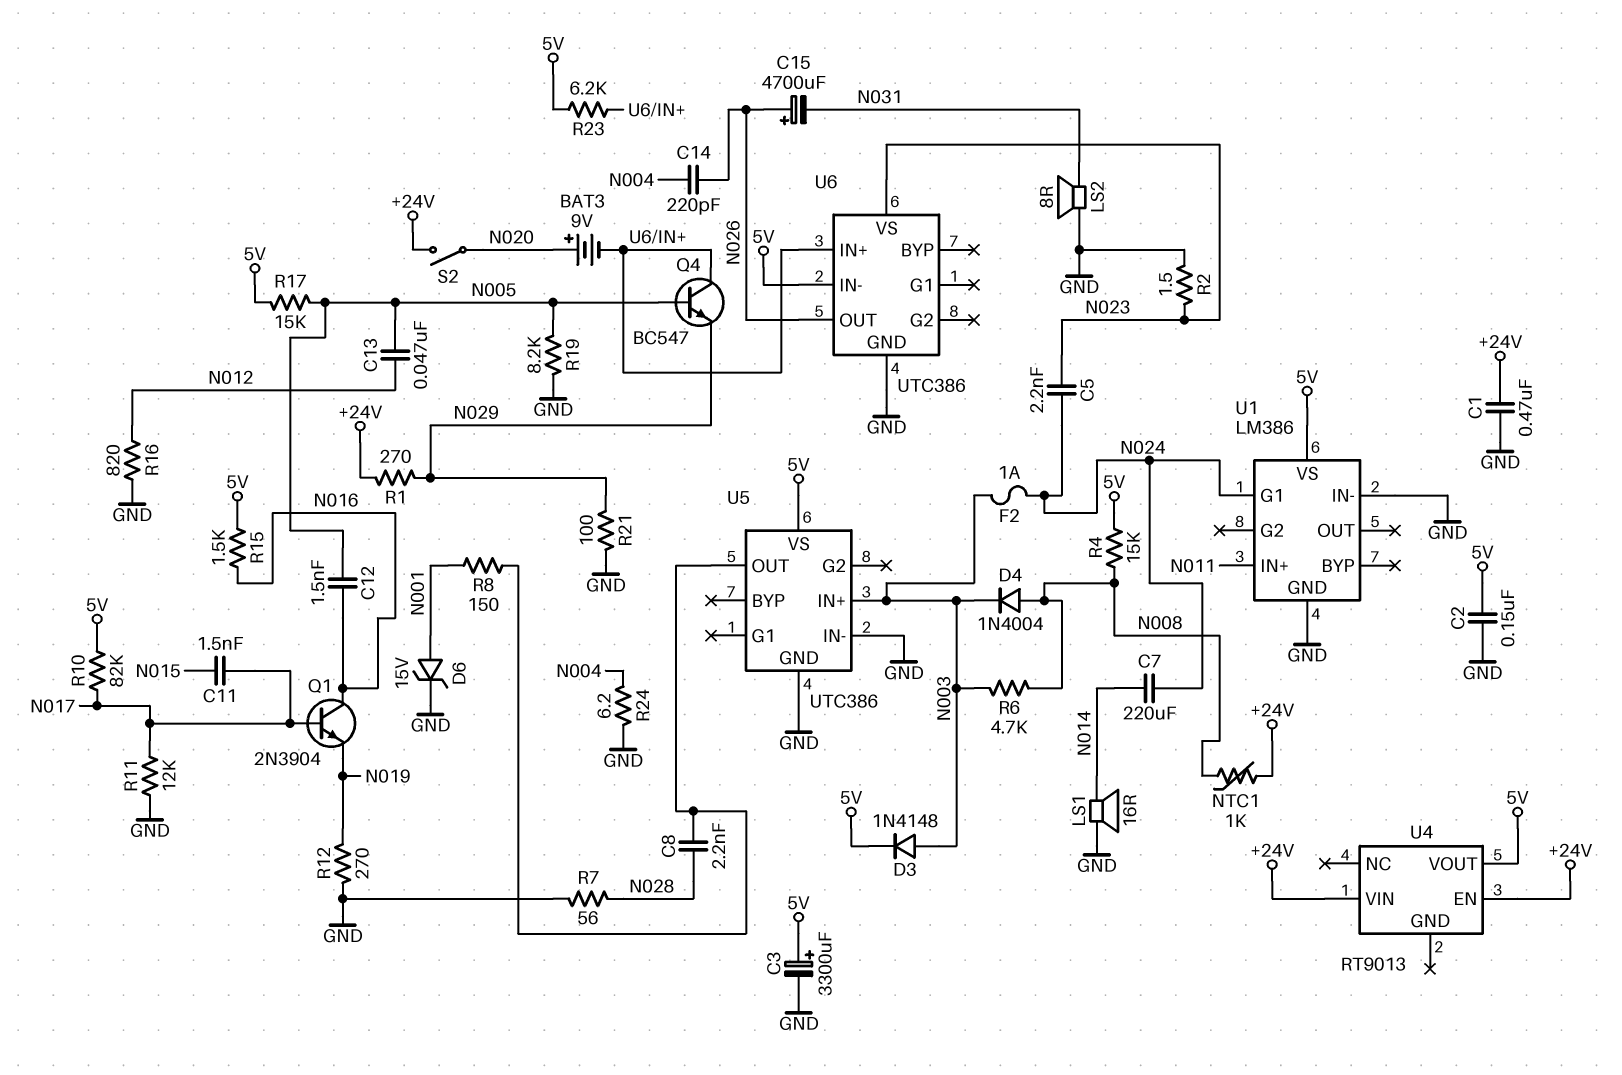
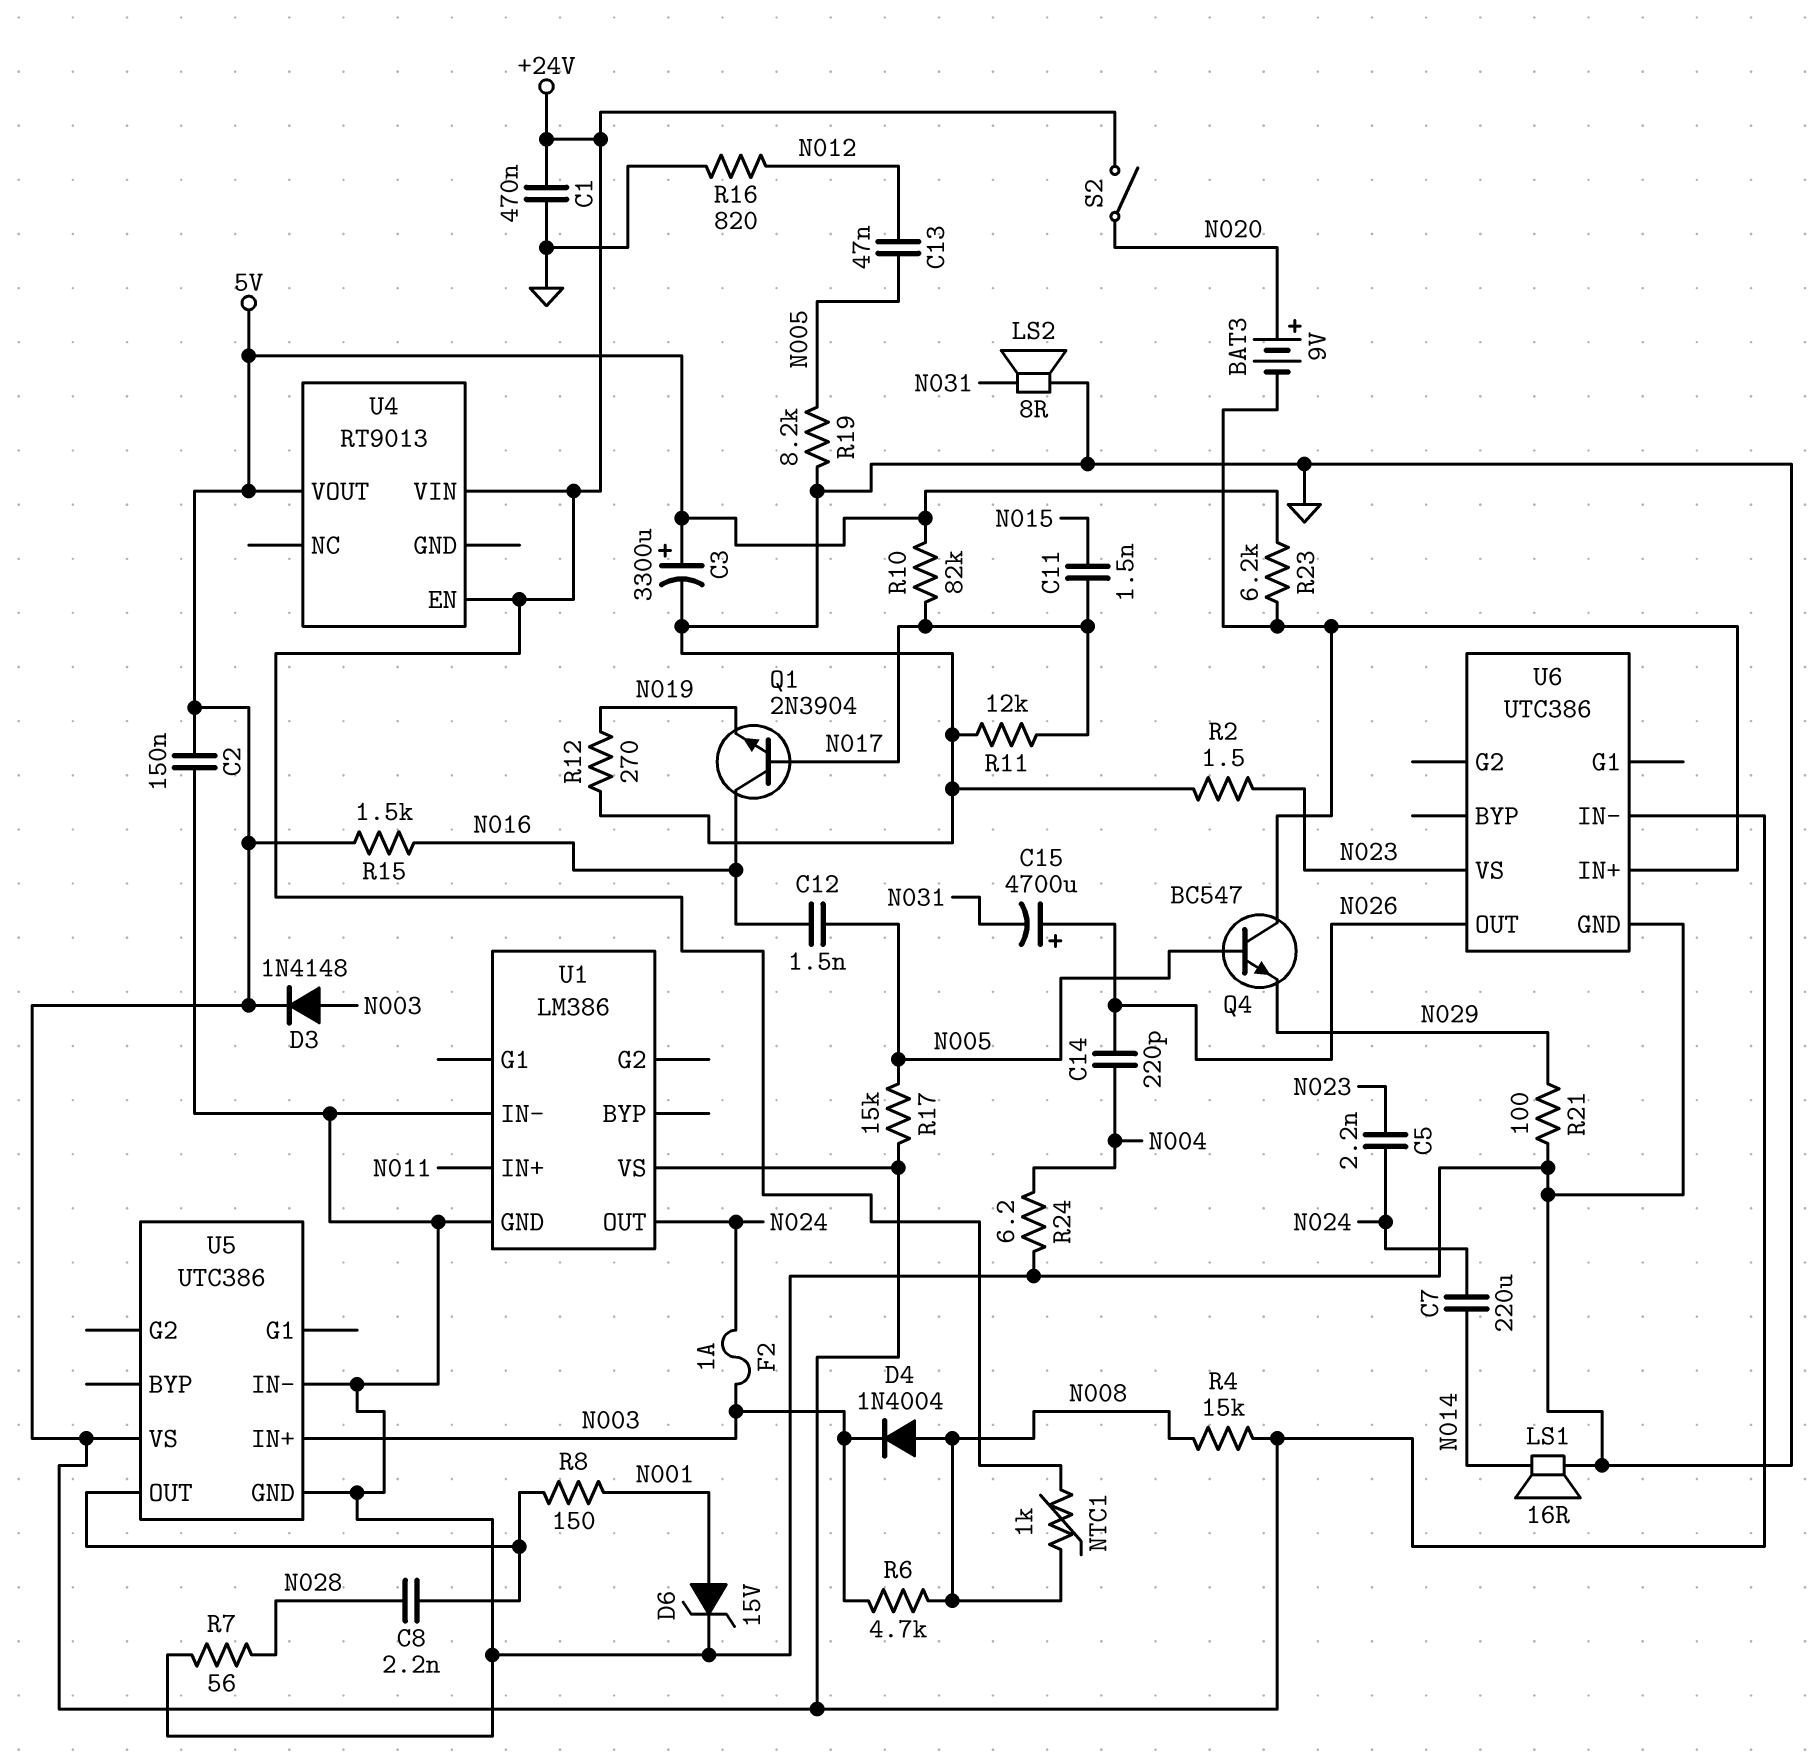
R1: 270 (+24V, N029) -> none
U1 pin G1: N024 -> none
U1 pin OUT: none -> N024

